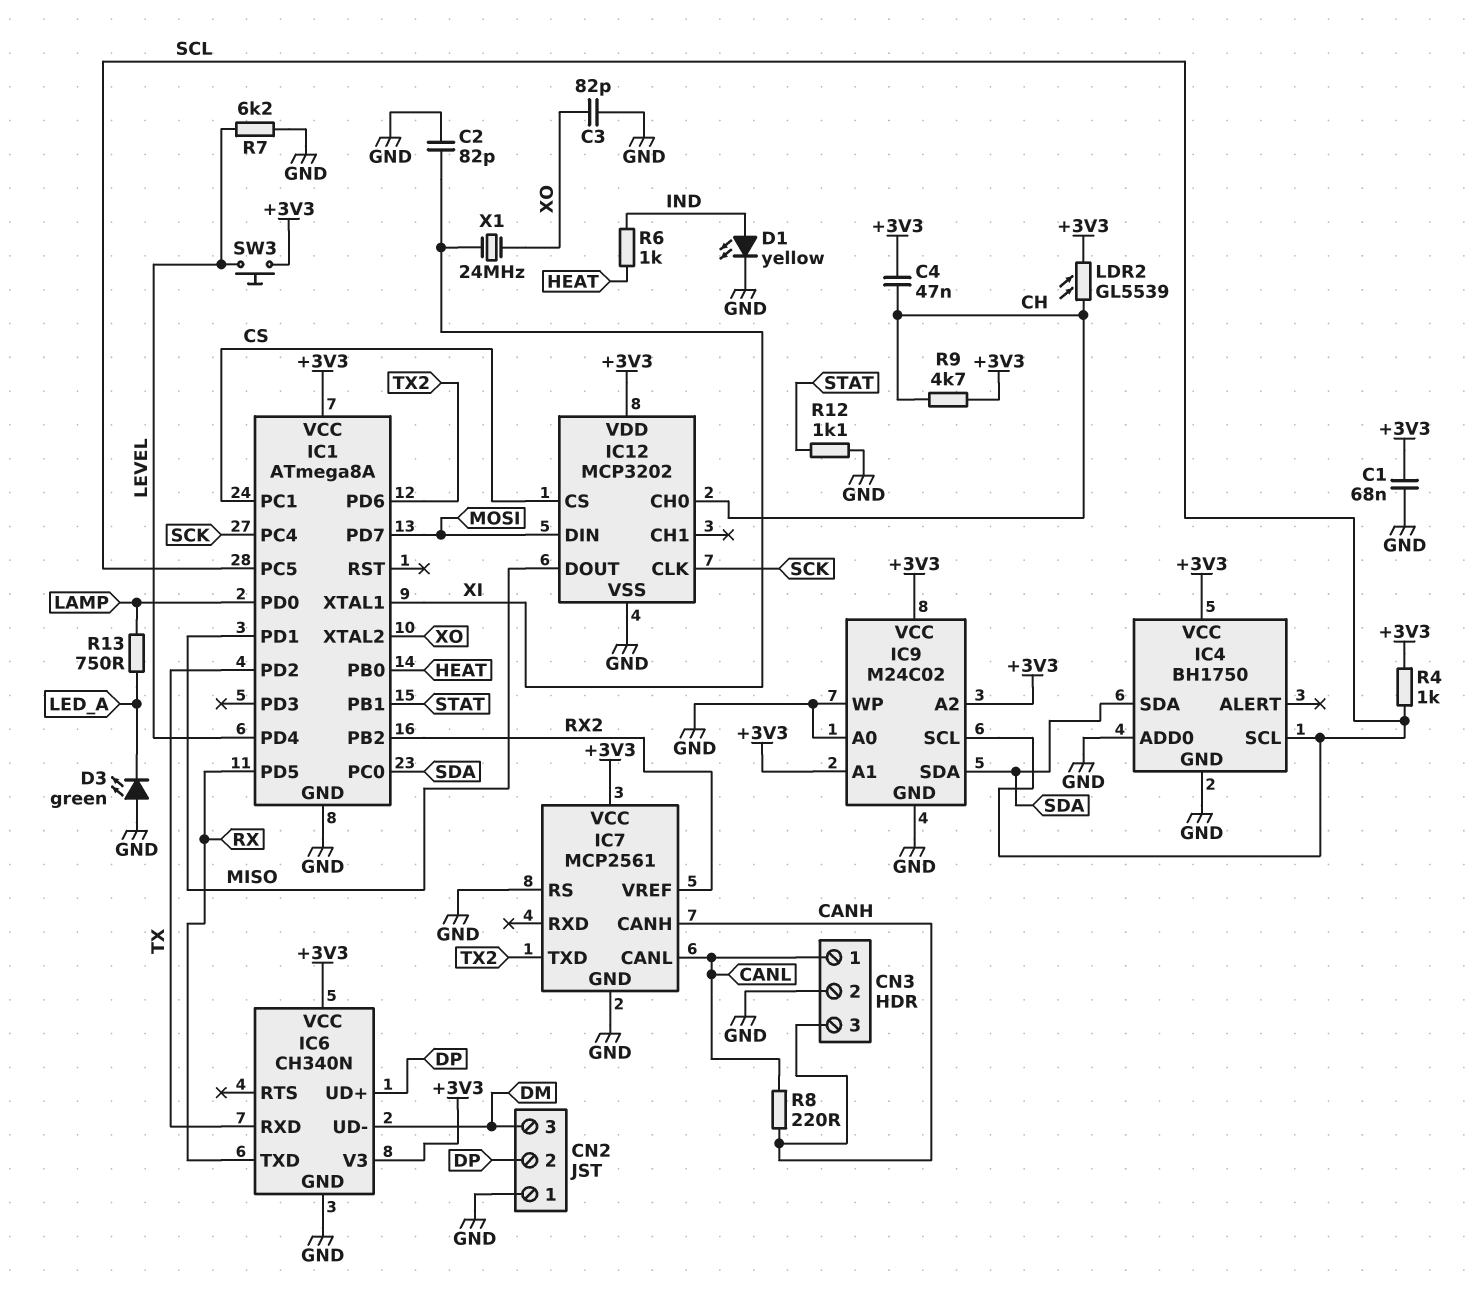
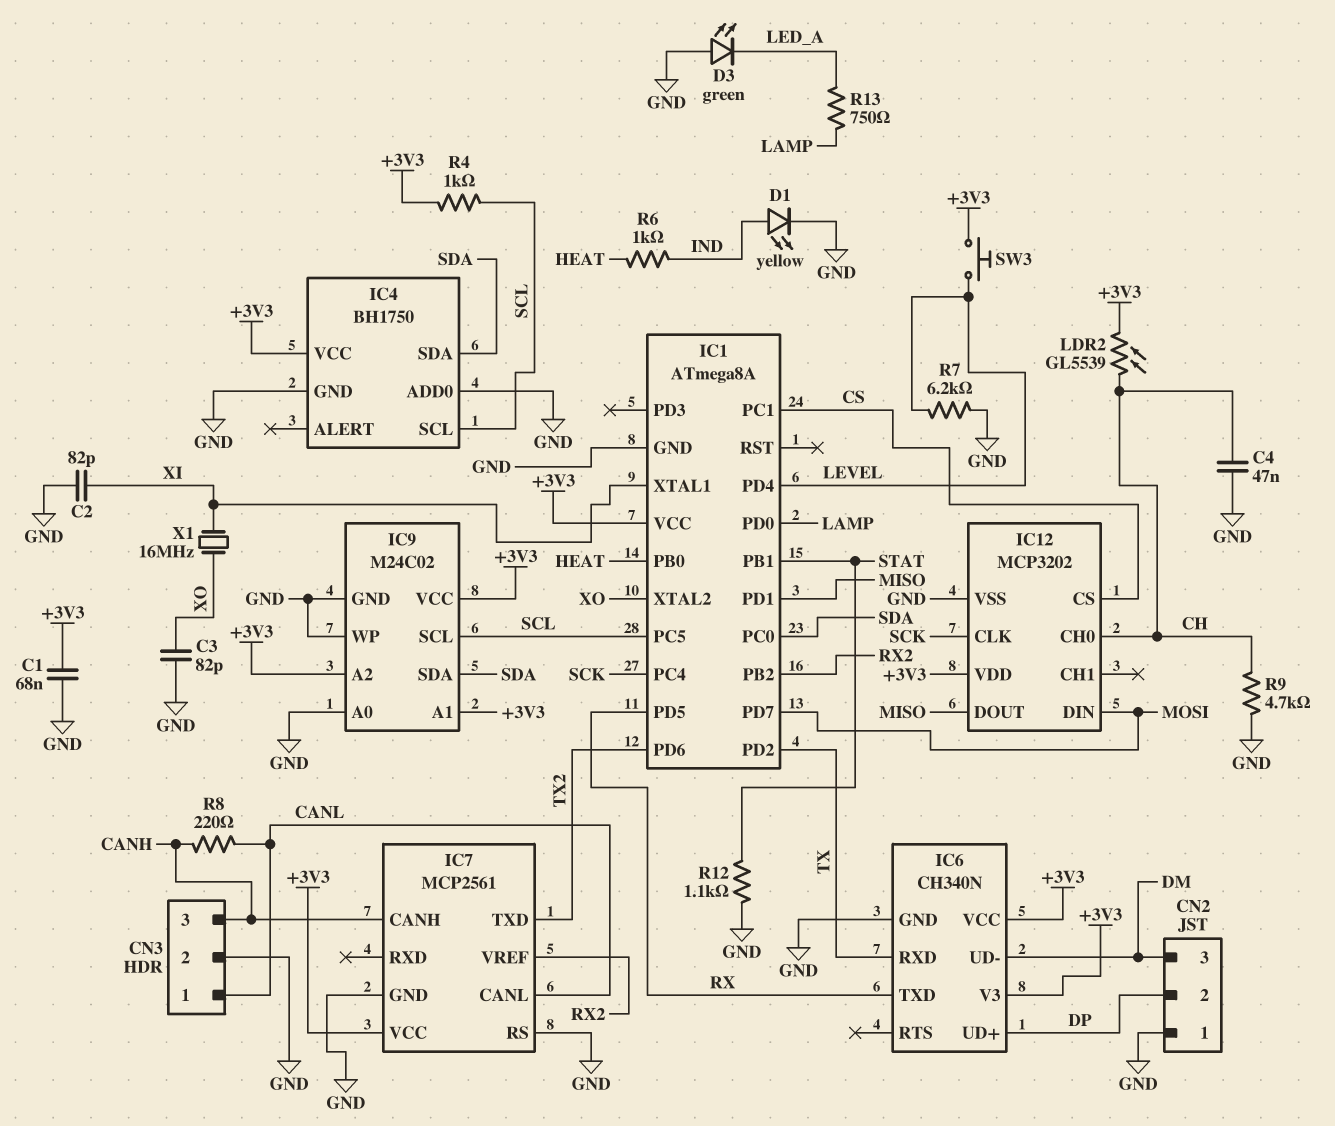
C4: 47nF (+3V3, CH) -> 47nF (CH, GND)
R9: 4.7k (+3V3, CH) -> 4.7k (CH, GND)
X1: 24MHz (XI, XO) -> 16MHz (XI, XO)

